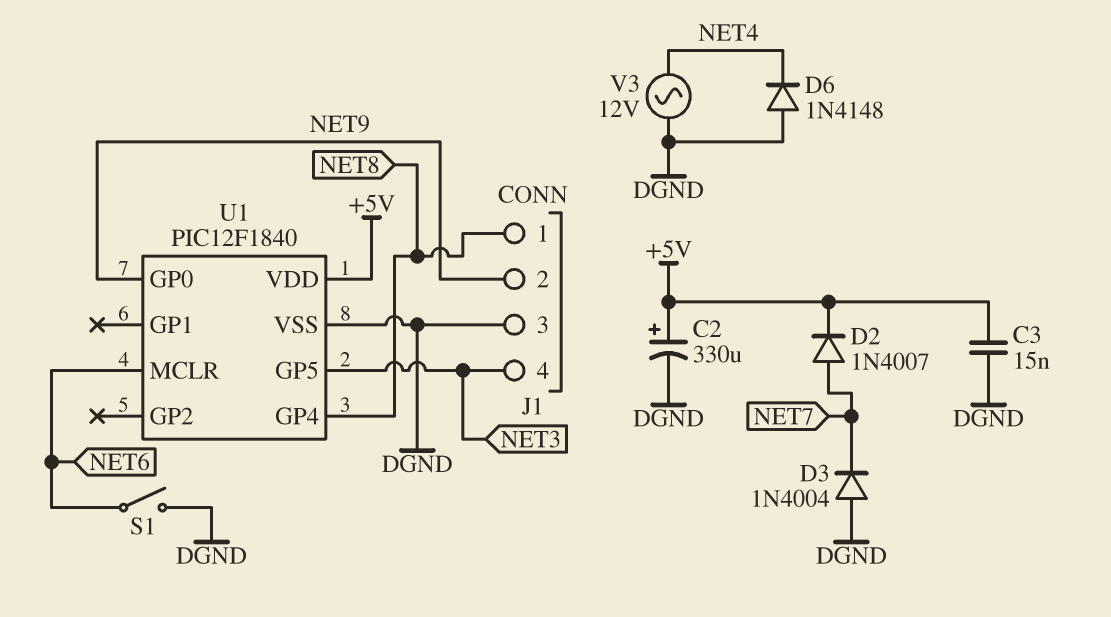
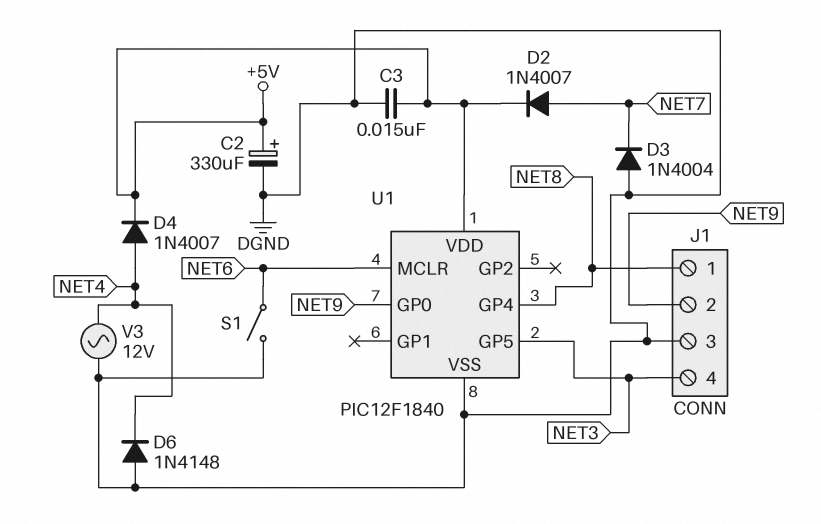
D4: none -> diode 1N4007 (A NET4, K +5V)

